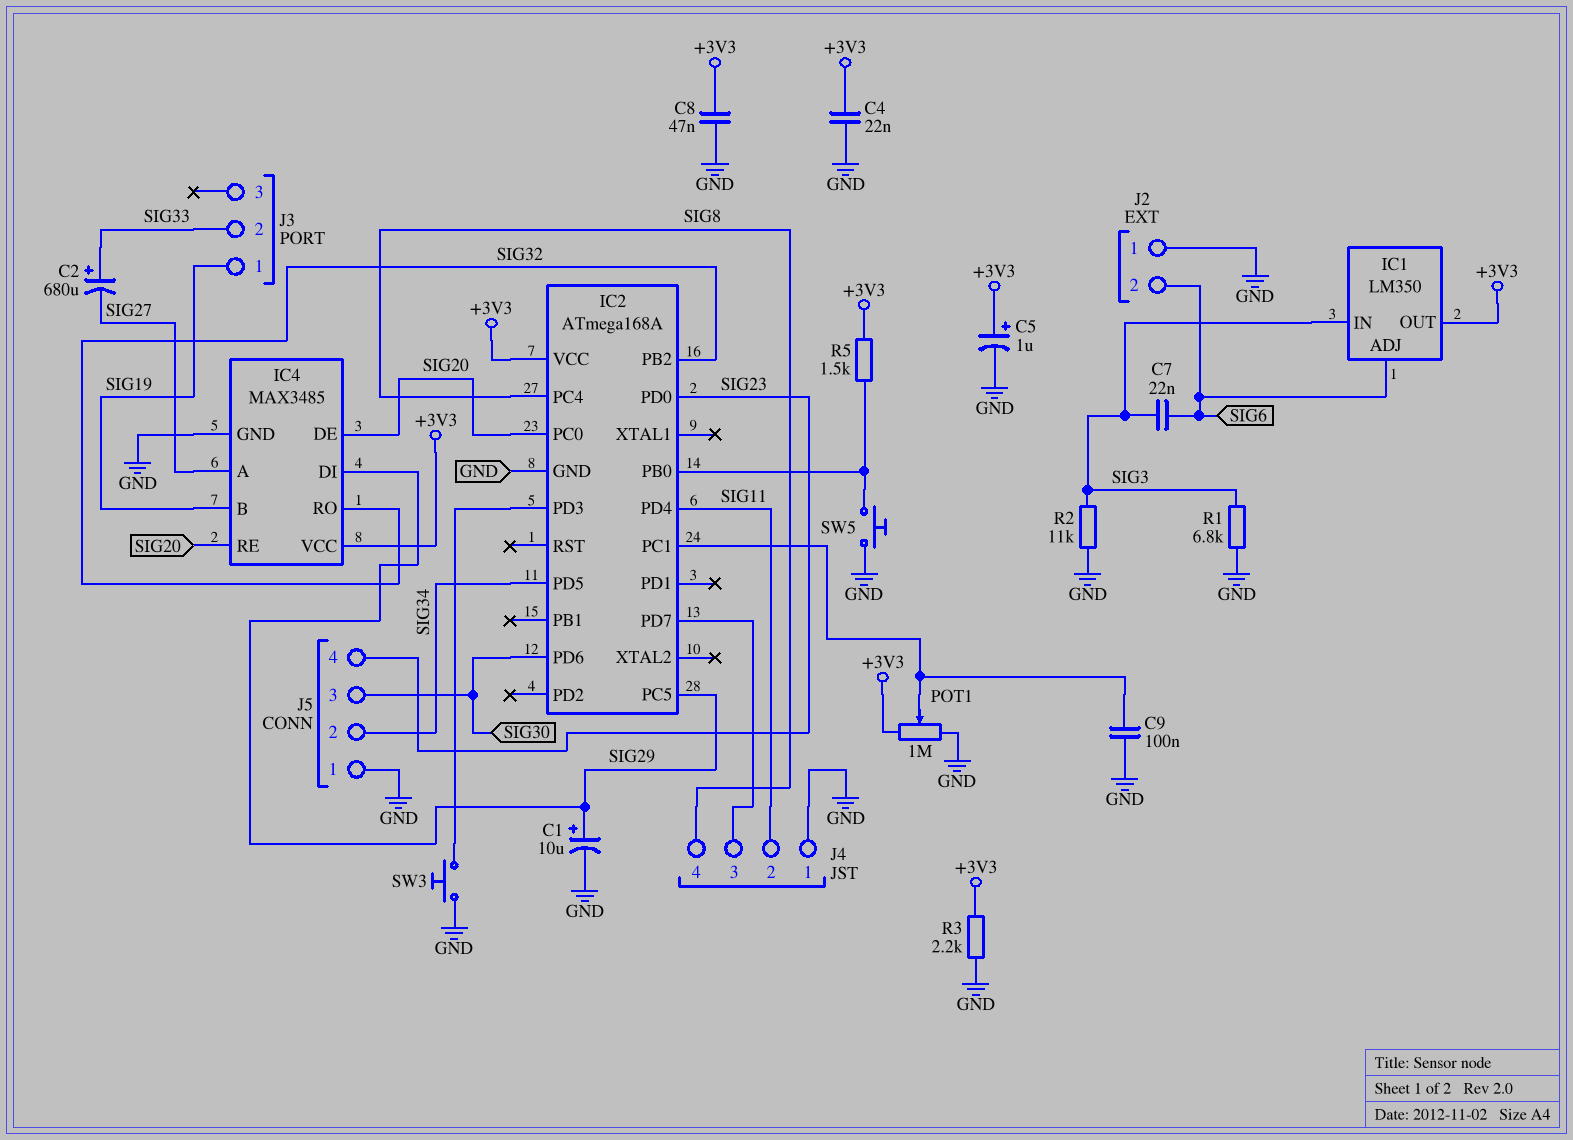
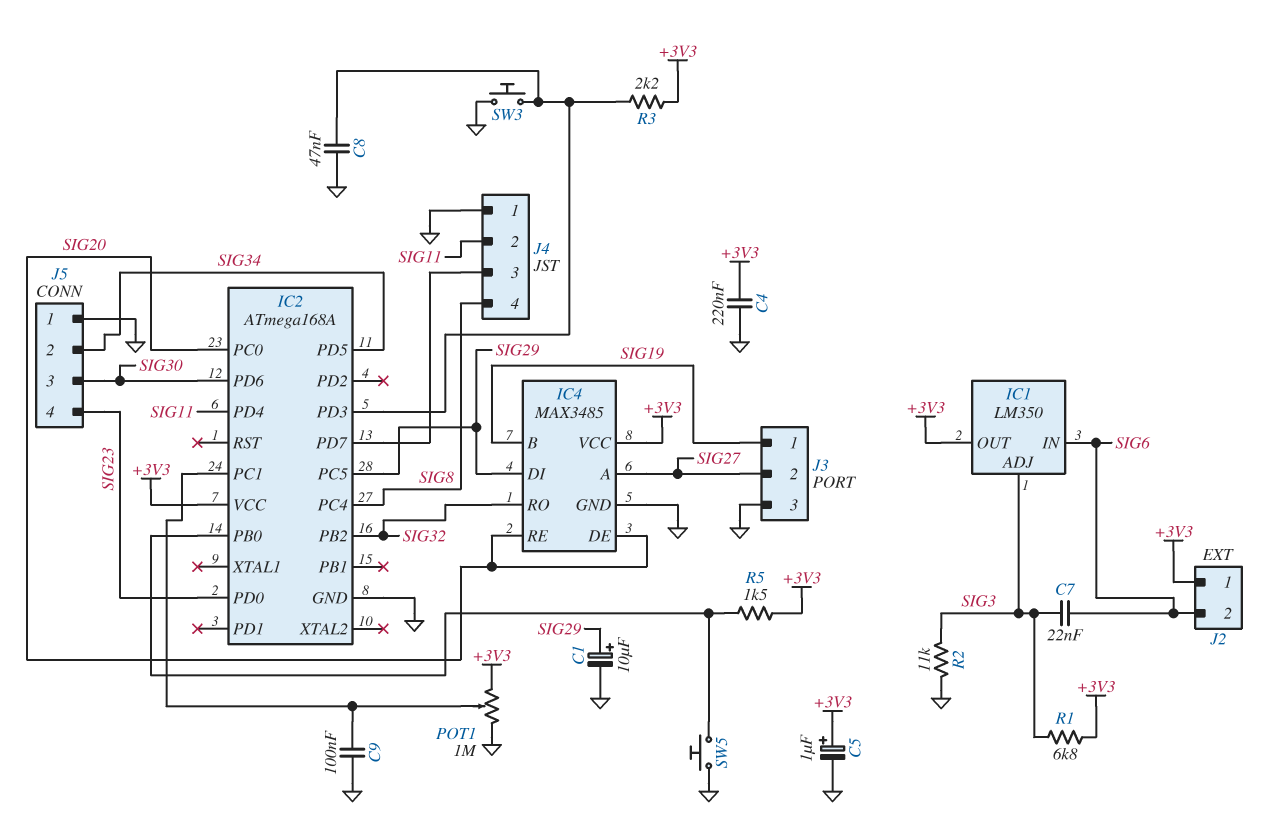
C2: 680uF (plus SIG33, minus SIG27) -> none
C4: 22nF (+3V3, GND) -> 220nF (+3V3, GND)
C8: 47nF (+3V3, GND) -> 47nF (GND, IC2/PD3)
IC1 pin ADJ: SIG6 -> SIG3
IC1 pin IN: SIG3 -> SIG6
J2 pin 1: GND -> +3V3
J3 pin 2: SIG33 -> SIG27
J3 pin 3: none -> GND
R1: 6.8k (GND, SIG3) -> 6.8k (+3V3, SIG3)
R3: 2.2k (+3V3, GND) -> 2.2k (+3V3, IC2/PD3)

